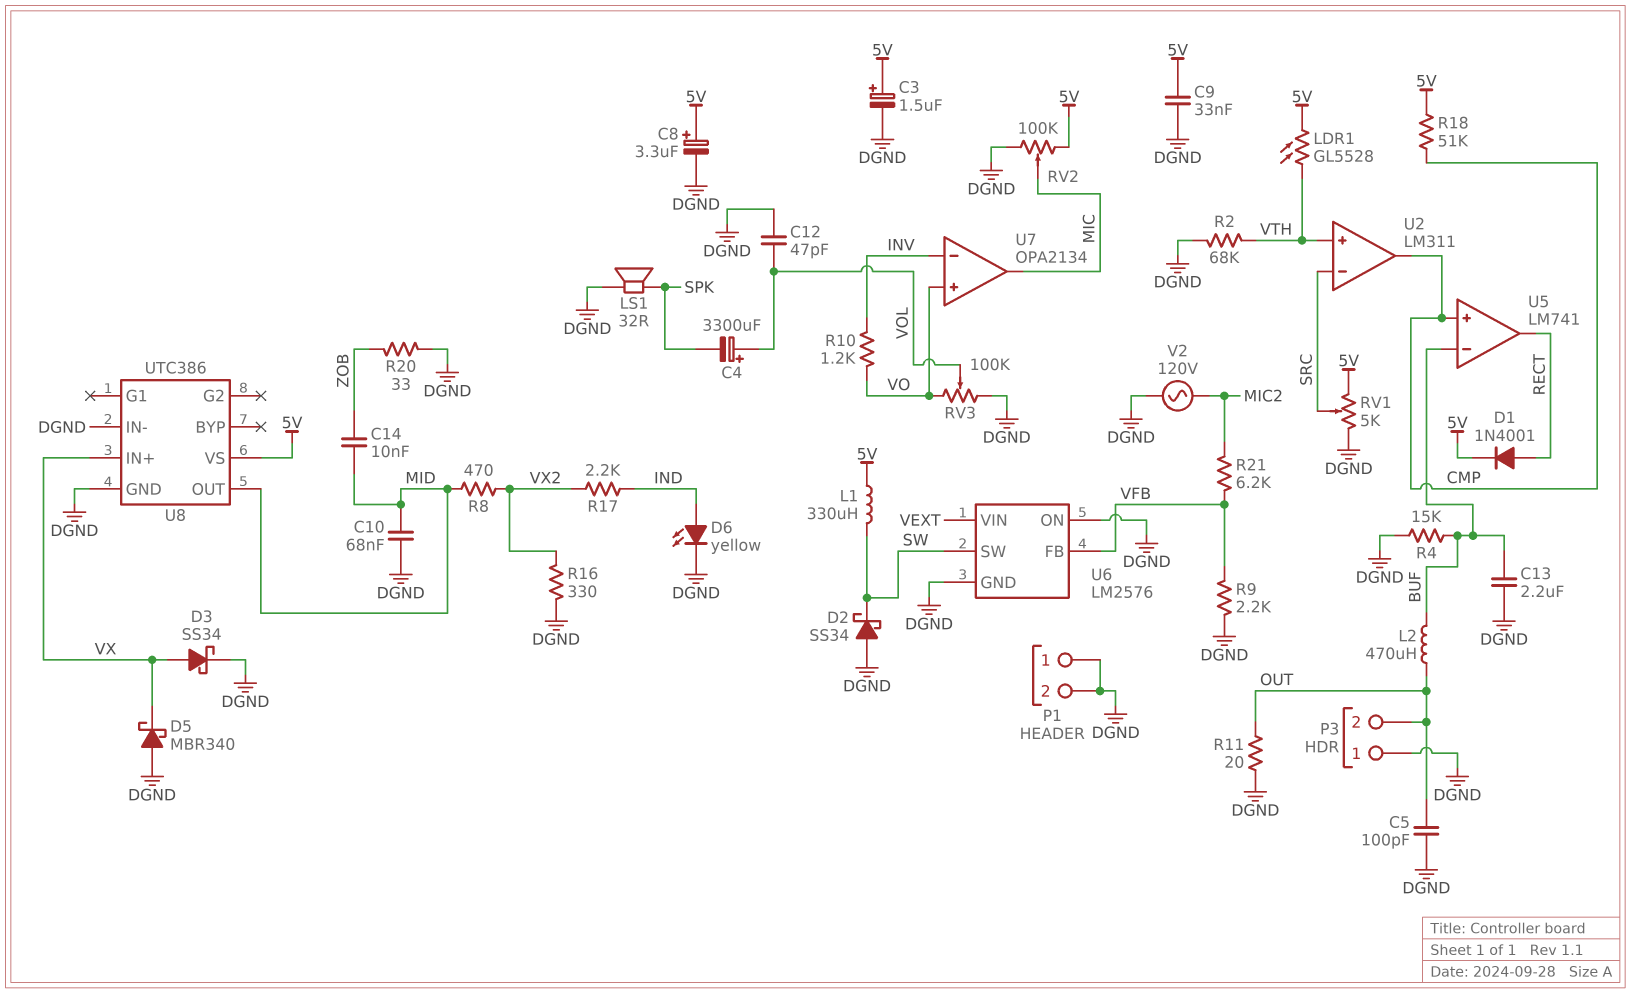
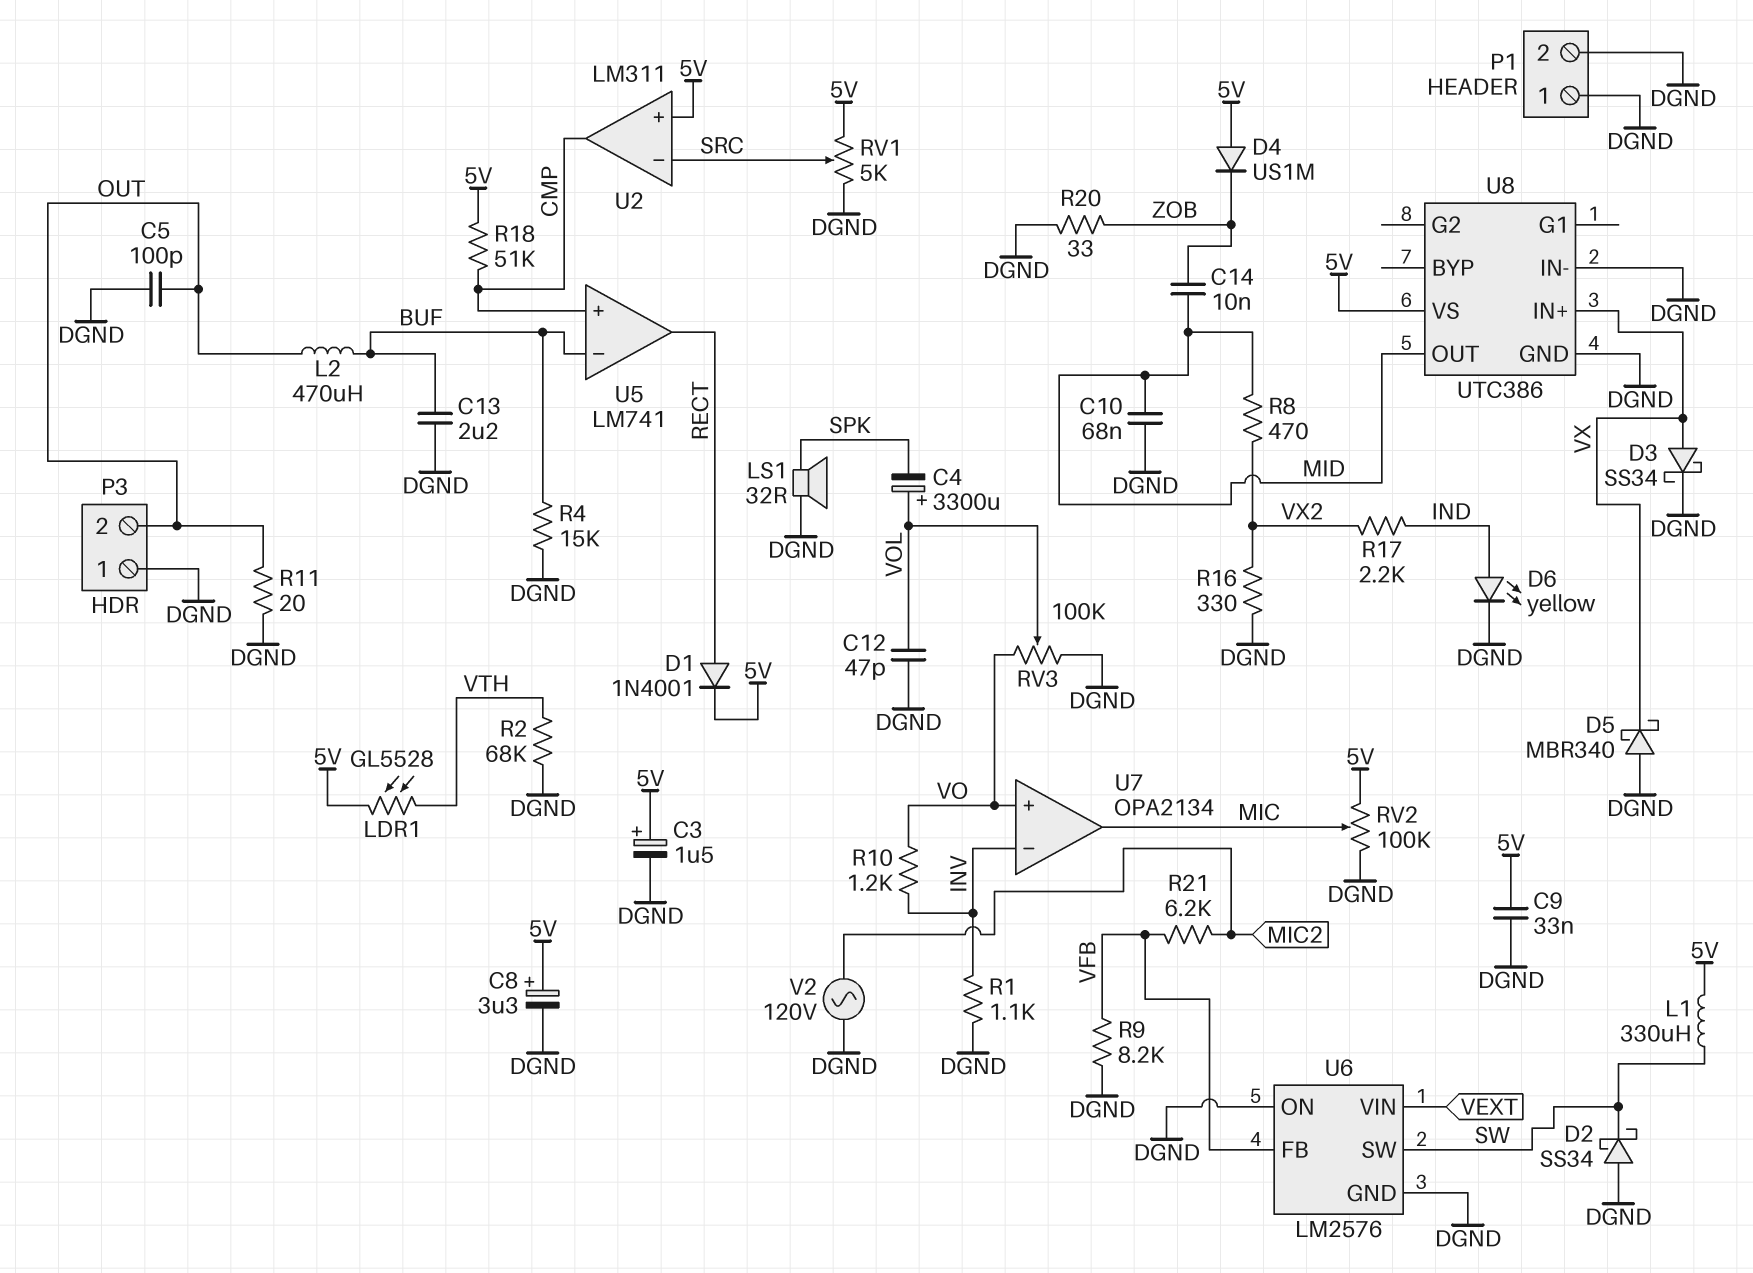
D4: none -> diode US1M (A 5V, K ZOB)
R1: none -> 1.1k (DGND, INV)
R9: 2.2k (DGND, VFB) -> 8.2k (DGND, VFB)
U2 pin in+: VTH -> 5V

